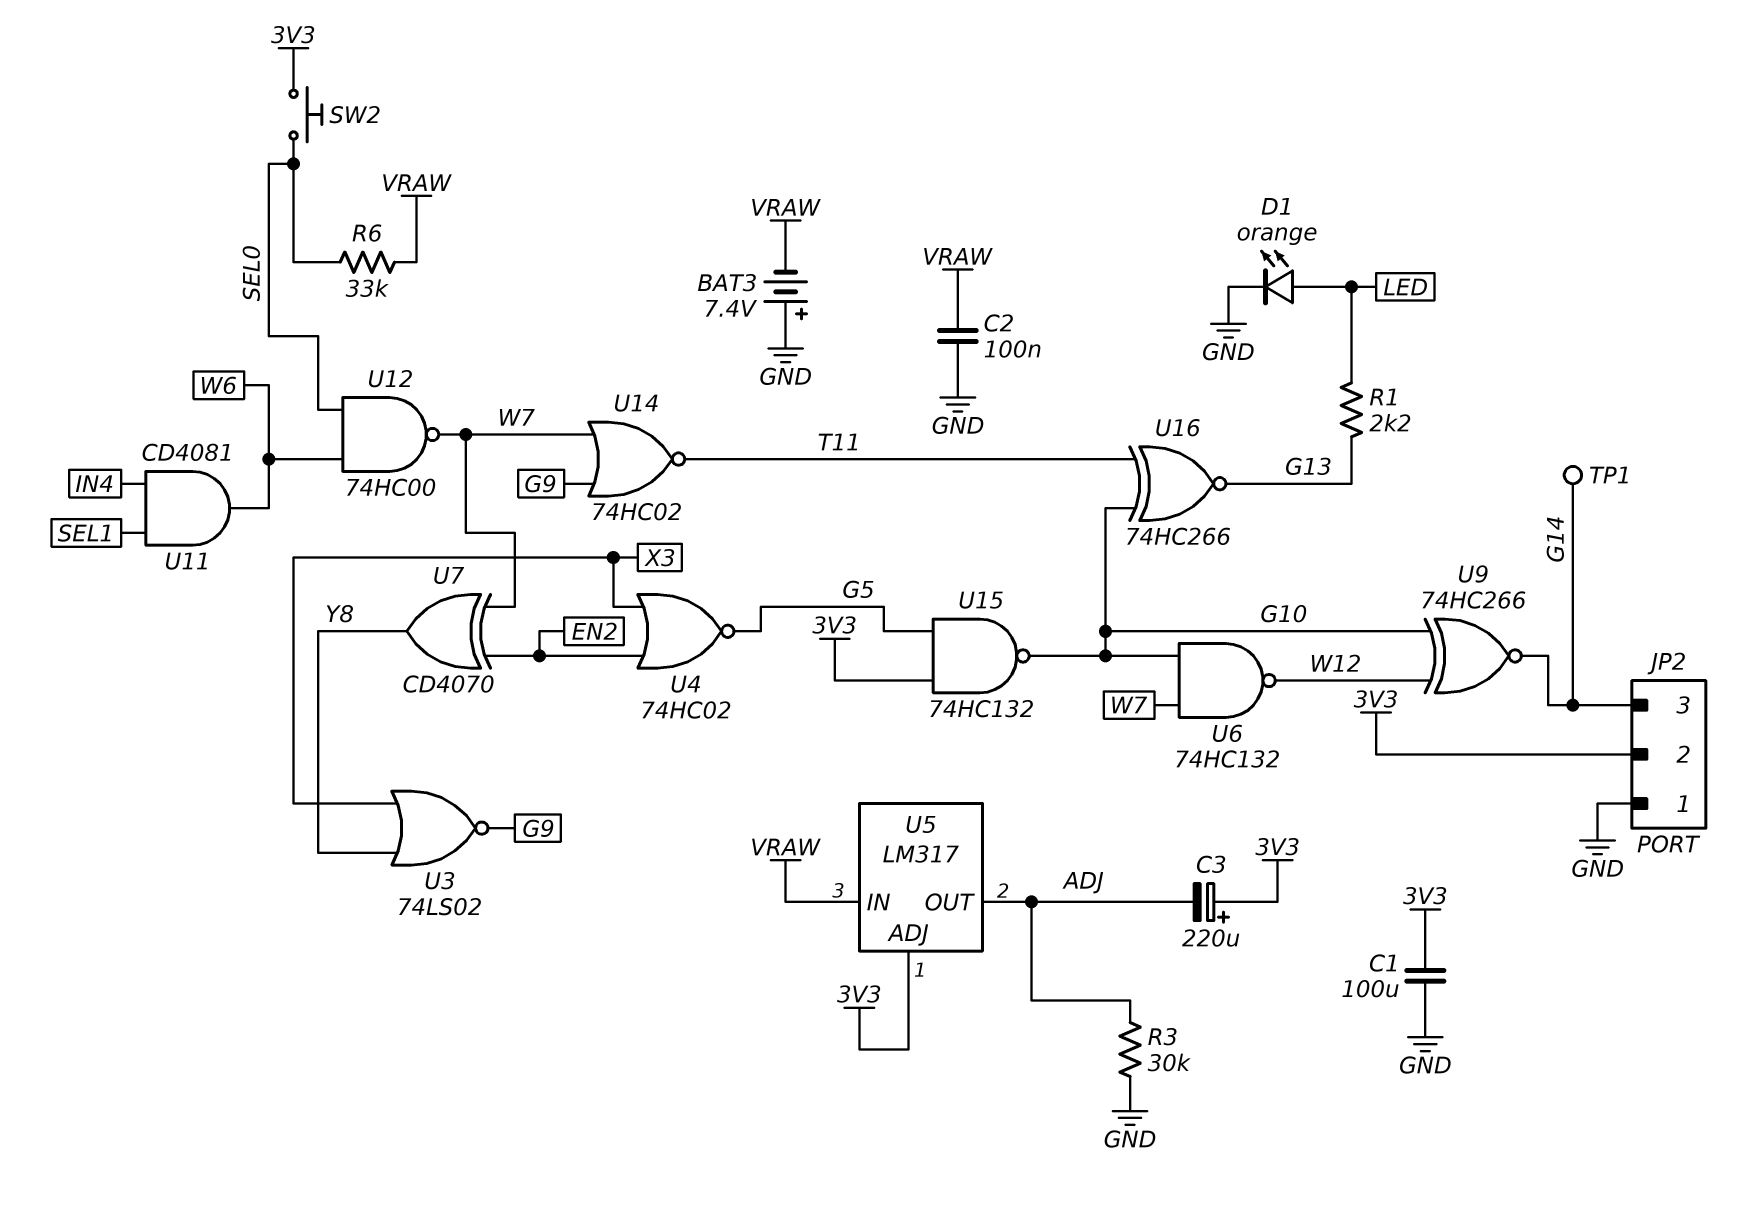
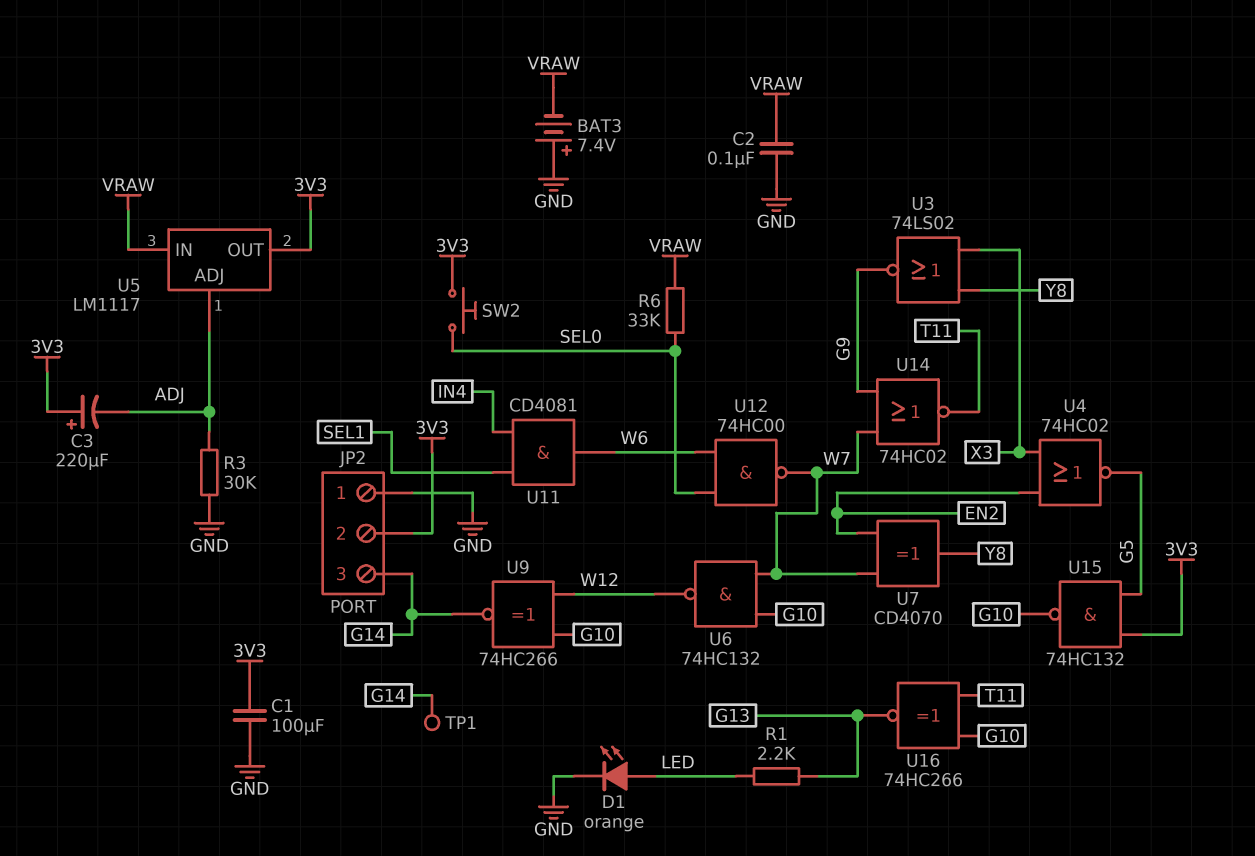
U5: LM317 -> LM1117
U5 pin ADJ: 3V3 -> ADJ
U5 pin OUT: ADJ -> 3V3

